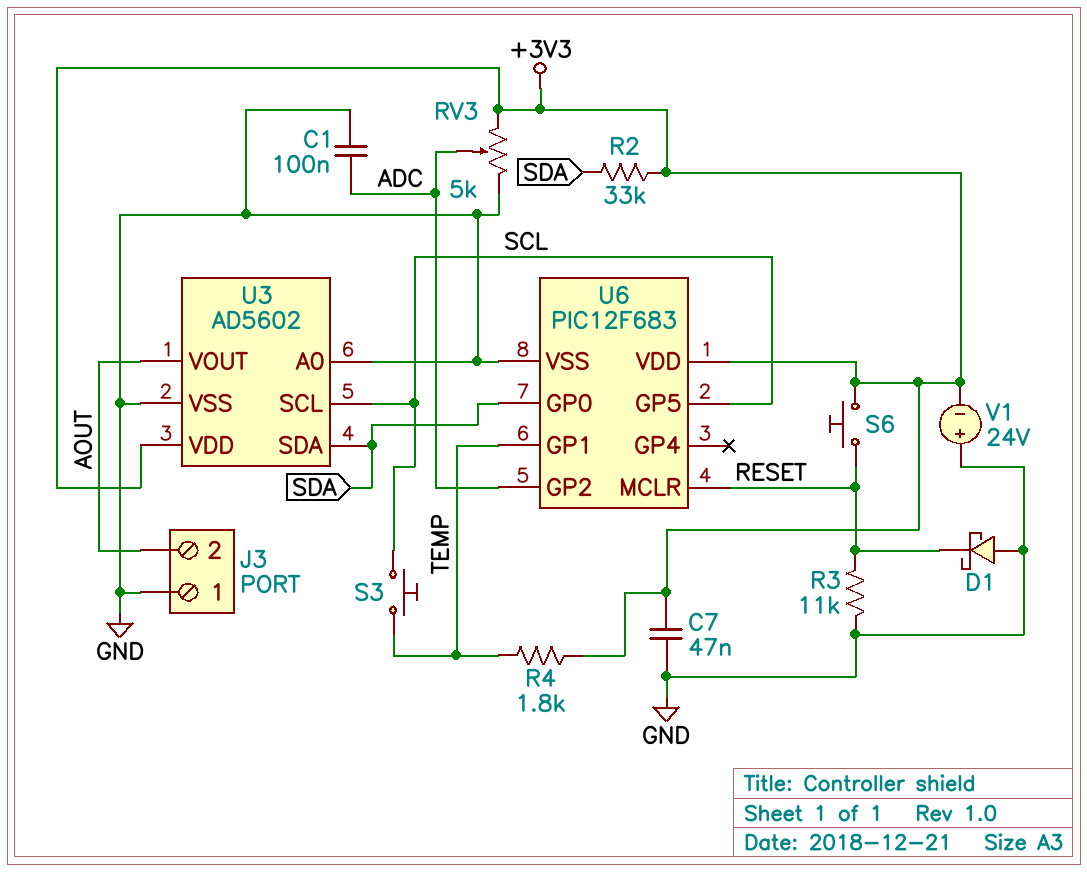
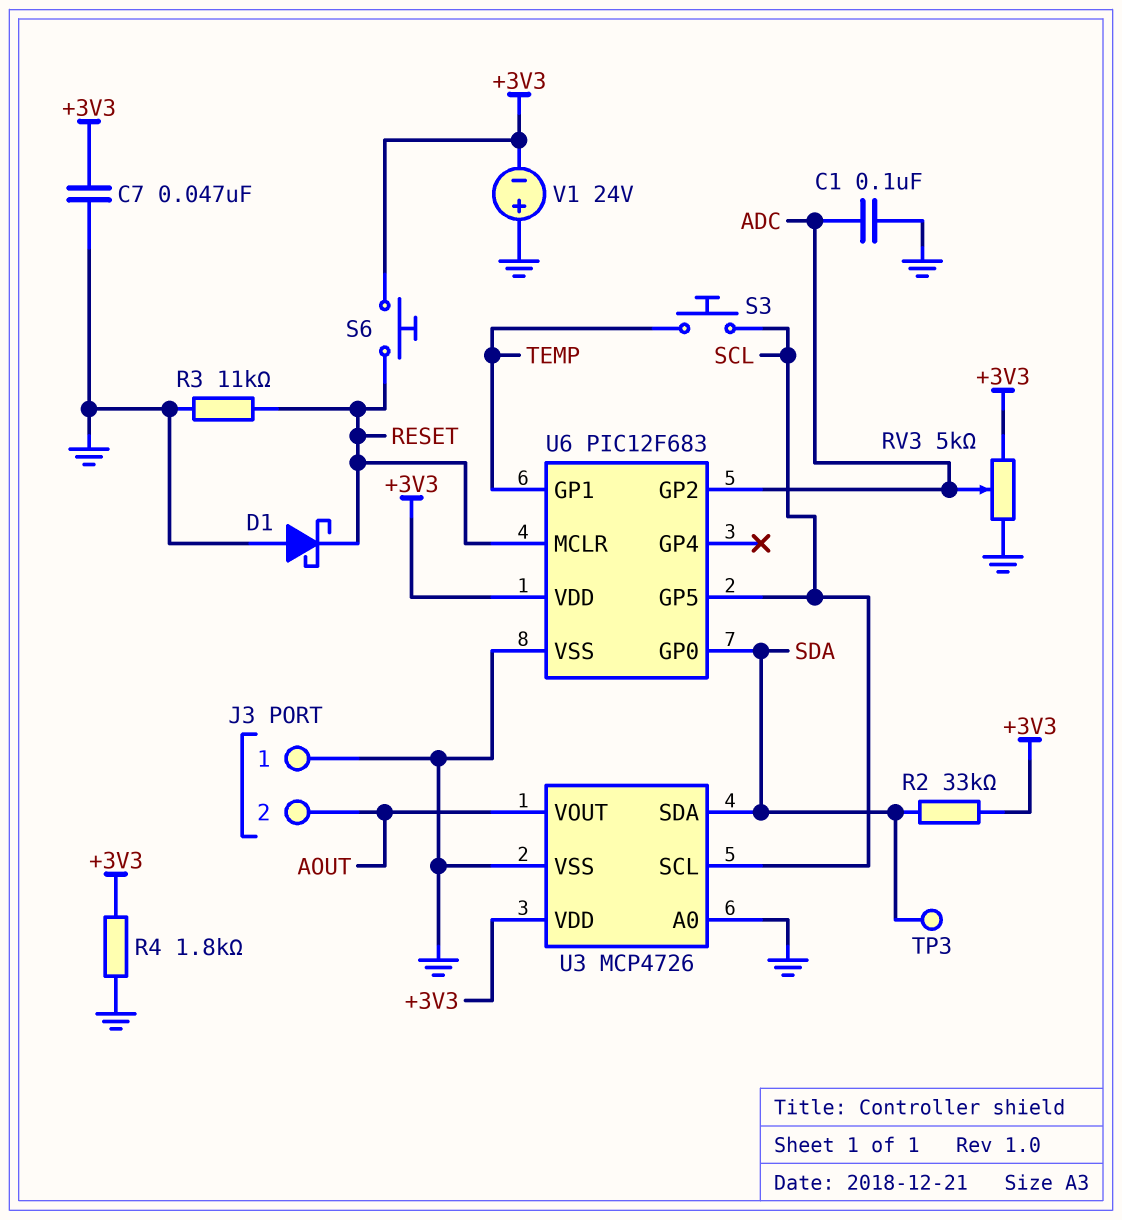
R4: 1.8k (+3V3, TEMP) -> 1.8k (+3V3, GND)
TP3: none -> test point (SDA)
U3: AD5602 -> MCP4726

